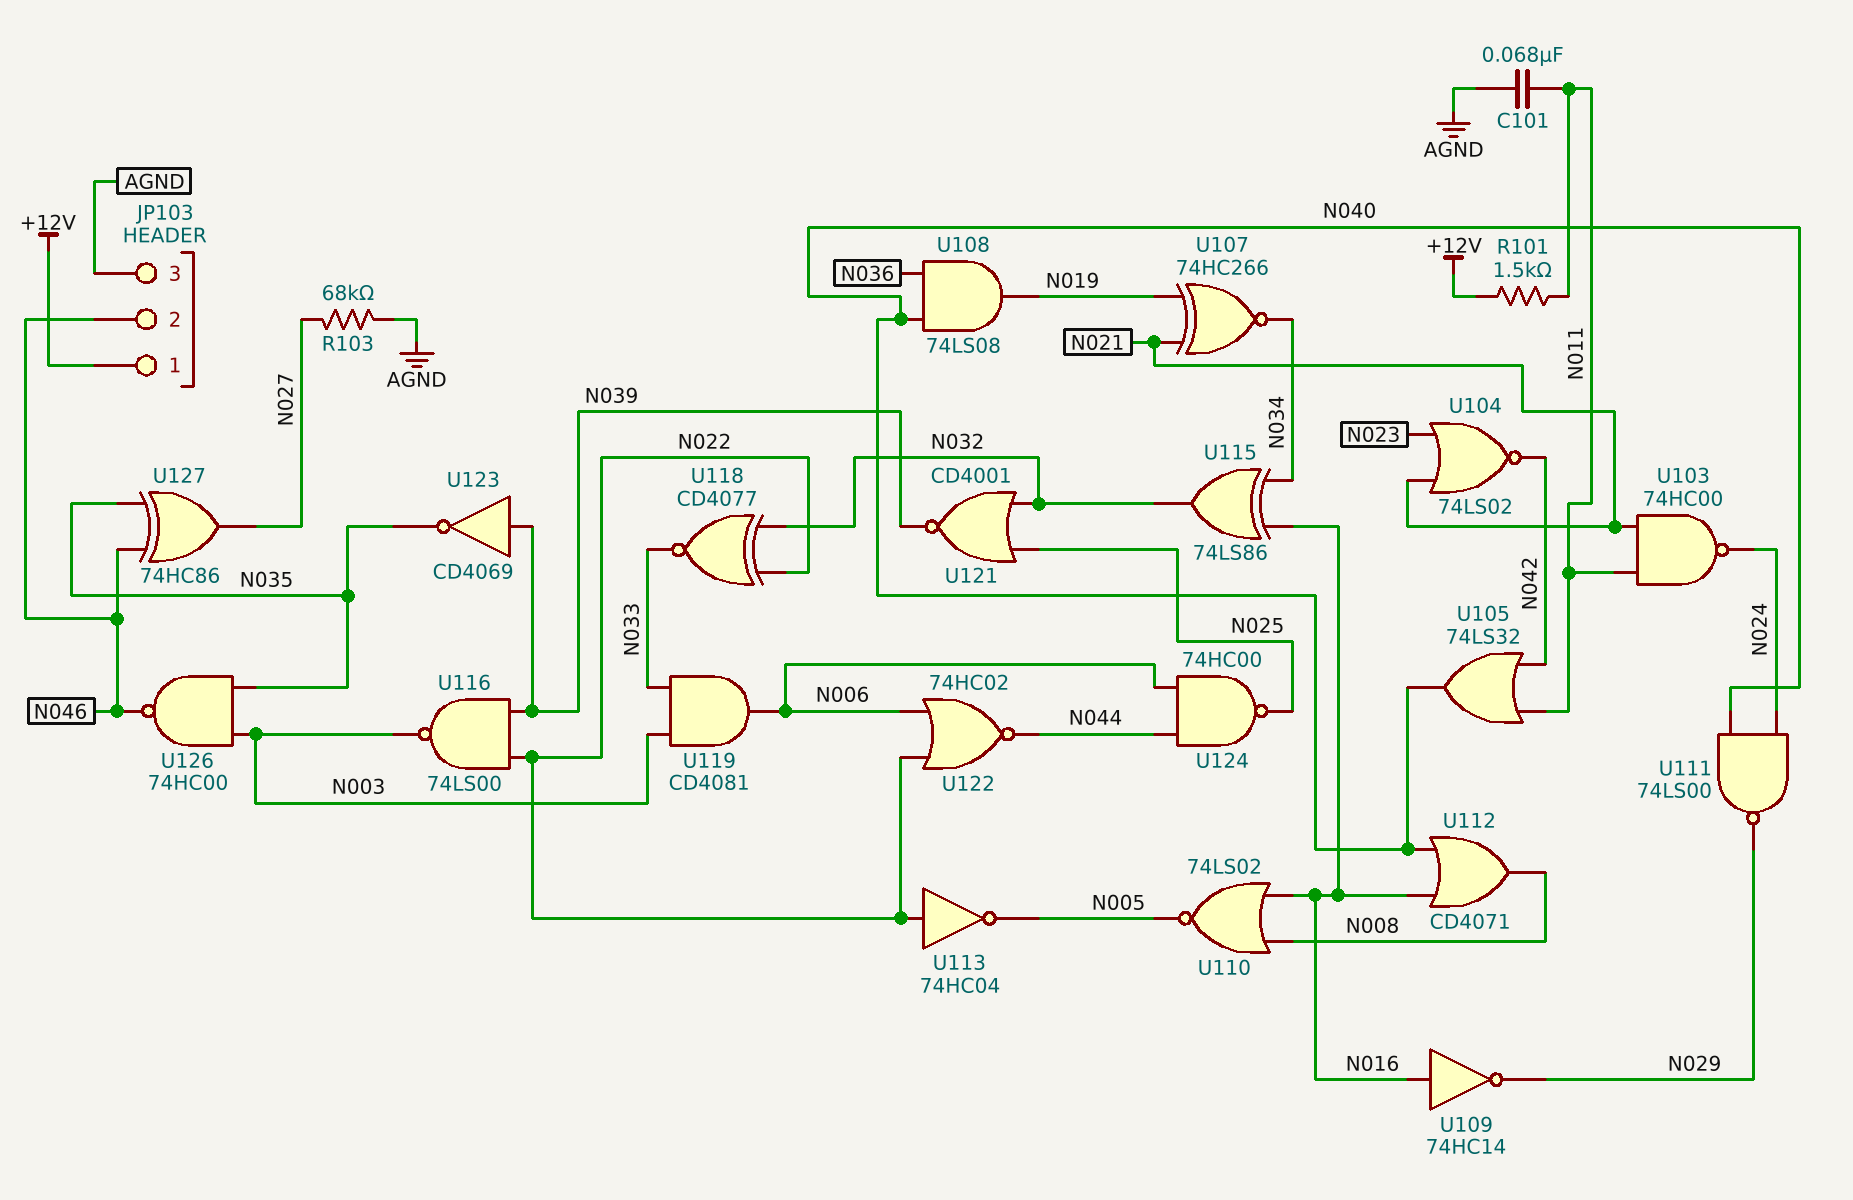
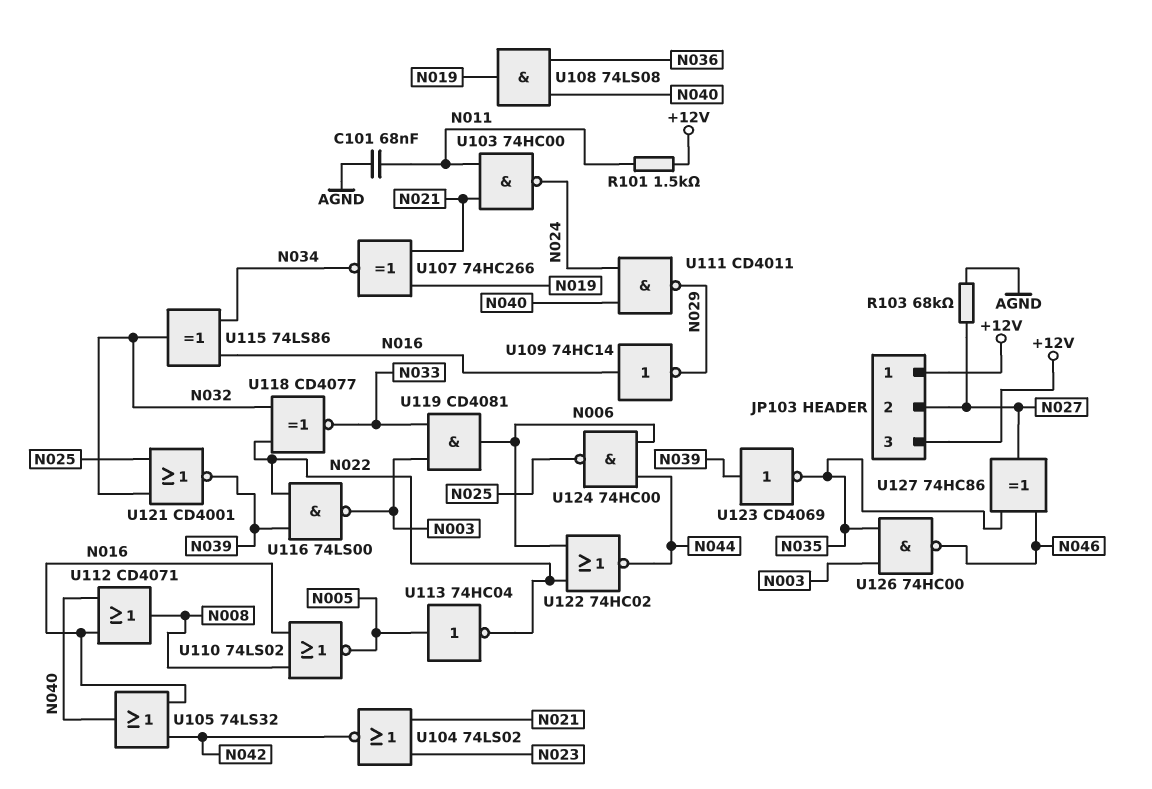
JP103 pin 2: N046 -> N027
JP103 pin 3: AGND -> +12V
U105: OR 74LS32 (in N011, in N042, out N040) -> OR 74LS32 (in N016, in N042, out N040)
U111: NAND 74LS00 (in N024, in N040, out N029) -> NAND CD4011 (in N024, in N040, out N029)
U113: NOT 74HC04 (in N022, out N005) -> NOT 74HC04 (in N005, out N022)

